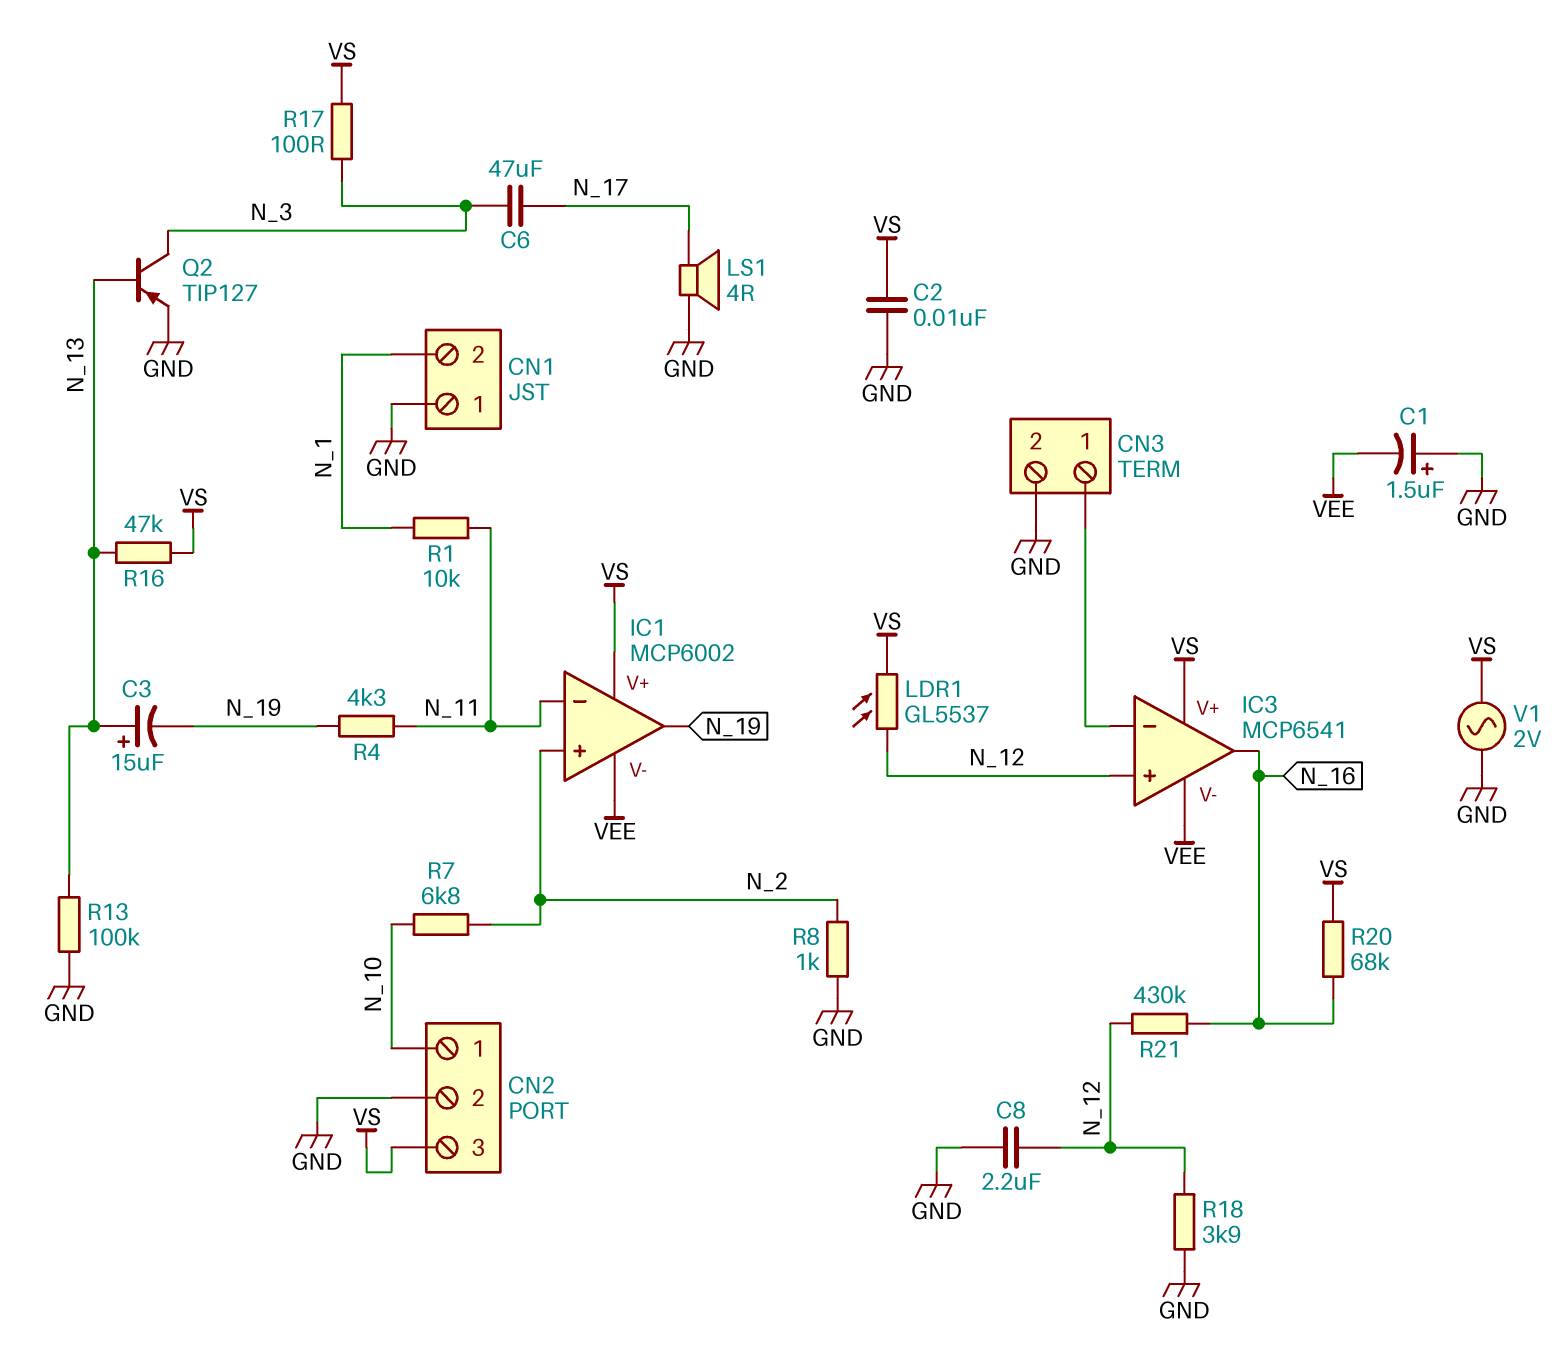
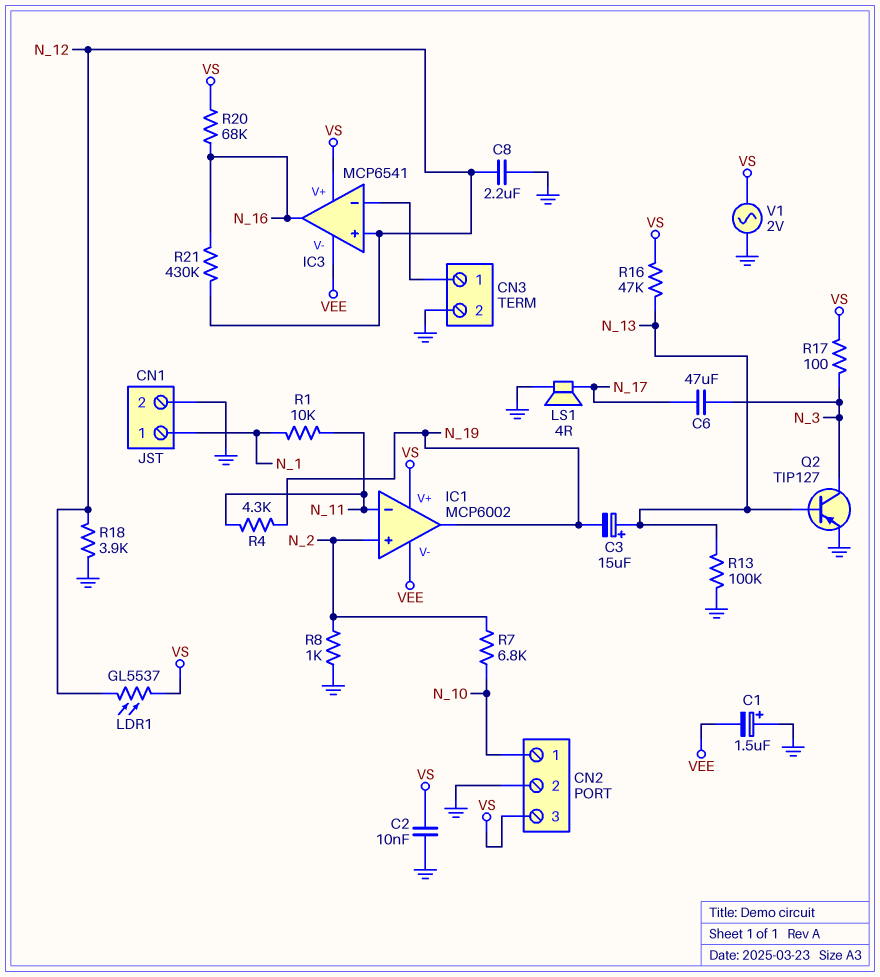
CN1 pin 1: GND -> N_1
CN1 pin 2: N_1 -> GND

